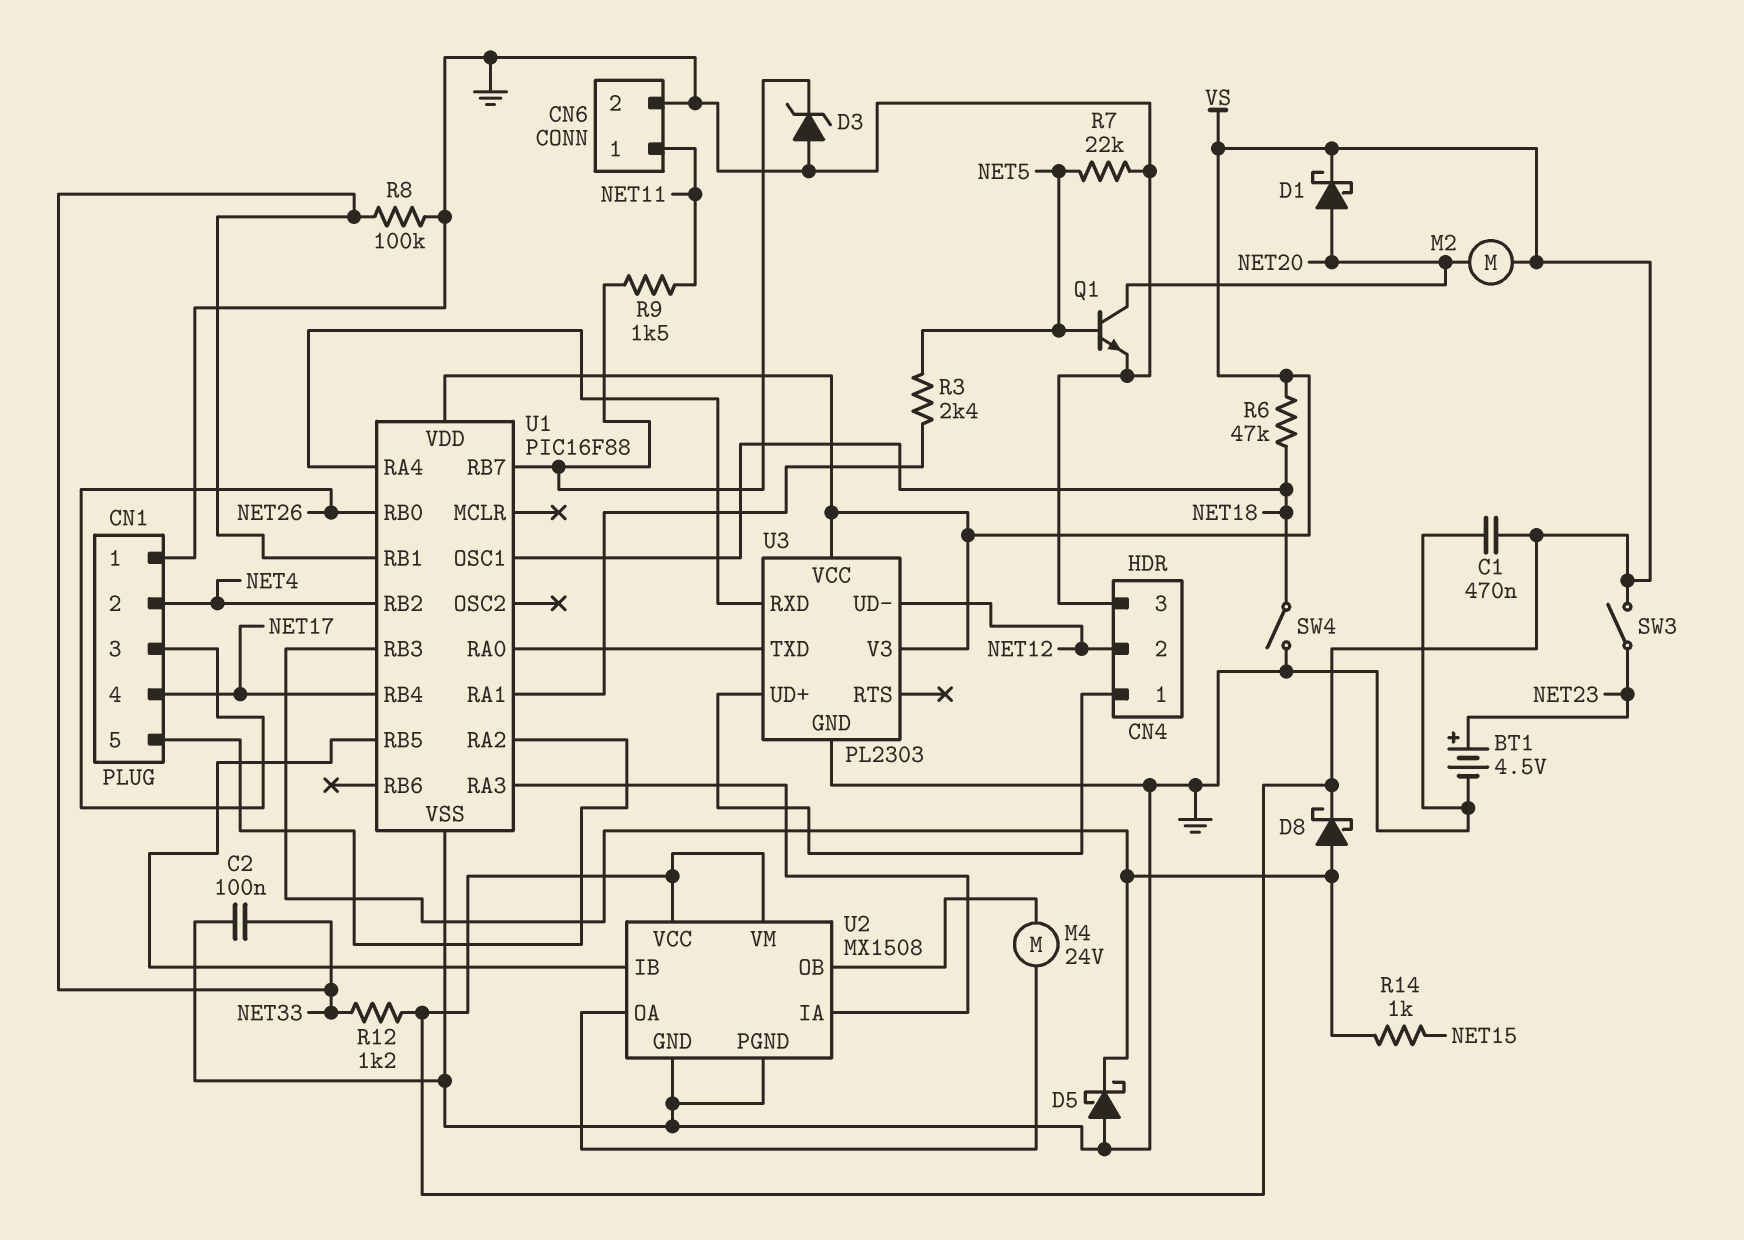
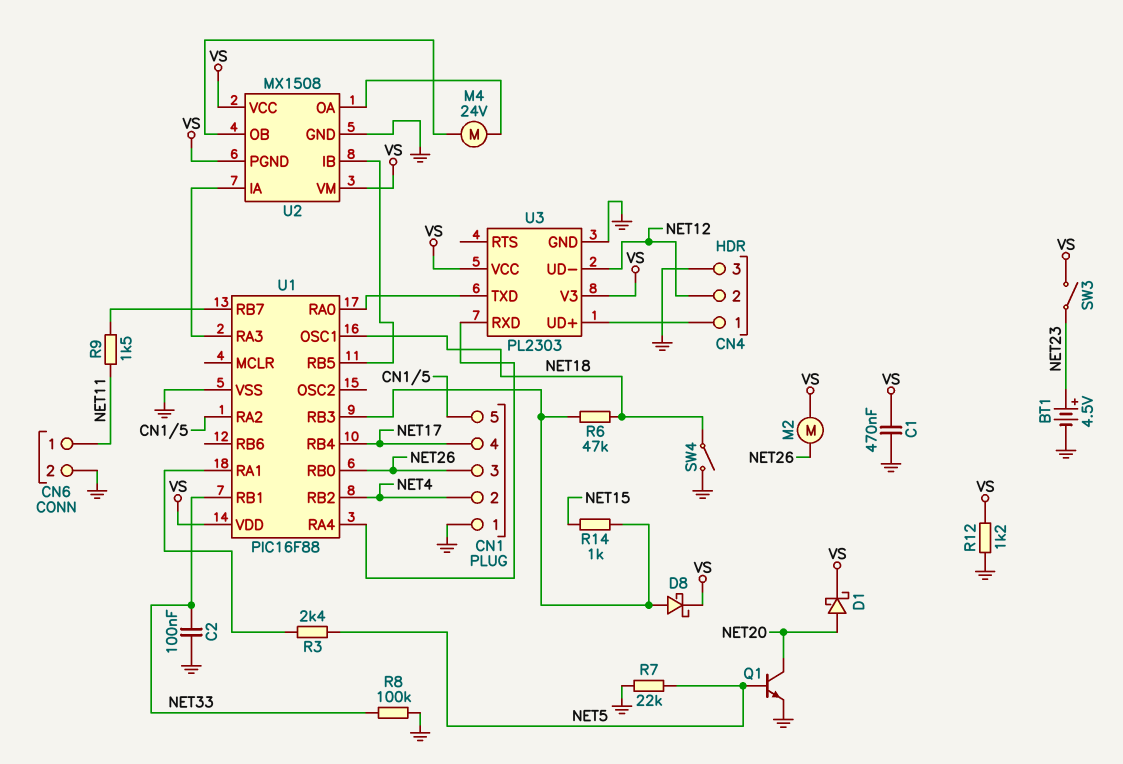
D3: zener (A GND, K U1/RB7) -> none
D5: schottky (A GND, K U1/RB3) -> none
M2: motor (NET20, VS) -> motor (NET26, VS)
R6: 47k (NET18, VS) -> 47k (NET18, U1/RB3)
R12: 1.2k (NET33, VS) -> 1.2k (GND, VS)
U2 pin PGND: GND -> VS

